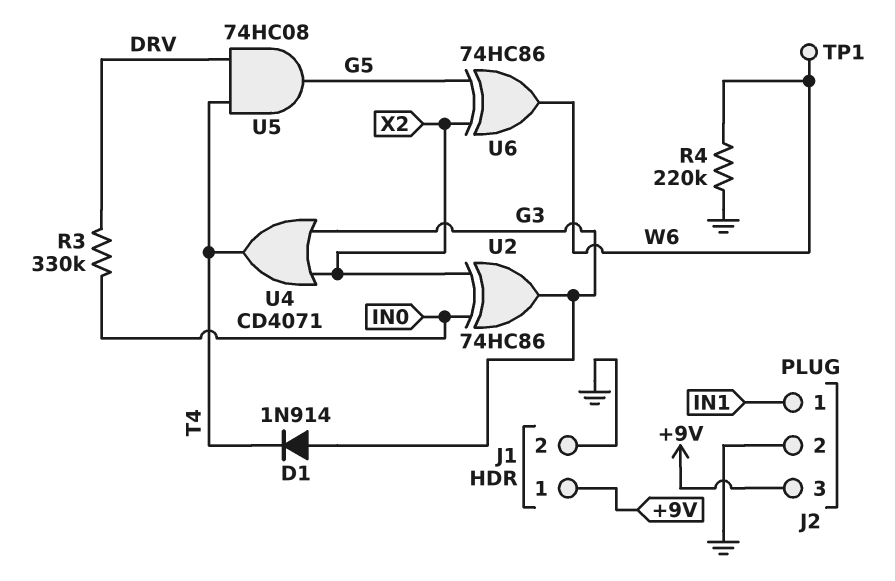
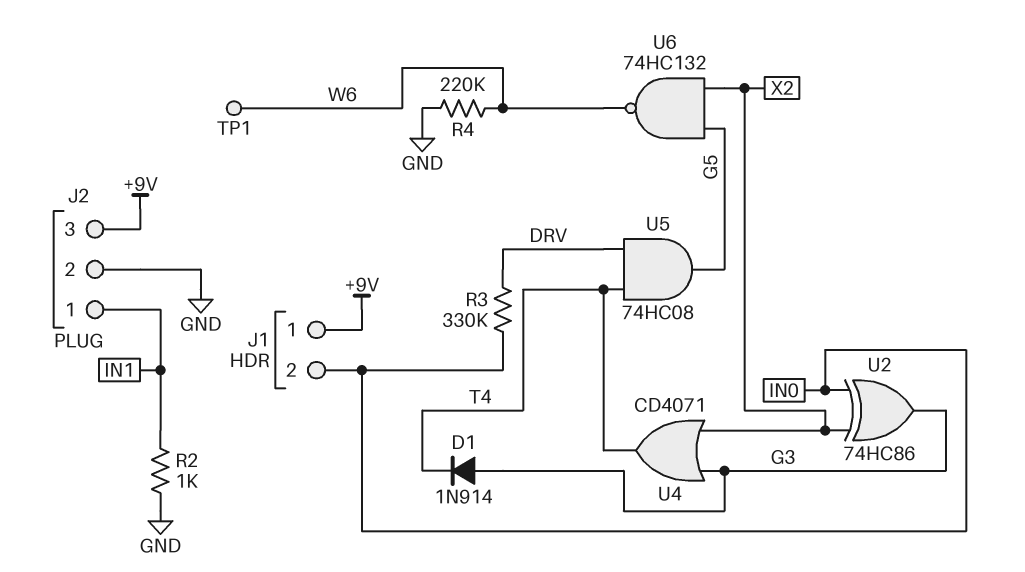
J1 pin 2: GND -> IN0
R2: none -> 1k (GND, IN1)
U6: XOR 74HC86 (in G5, in X2, out W6) -> NAND 74HC132 (in G5, in X2, out W6)

